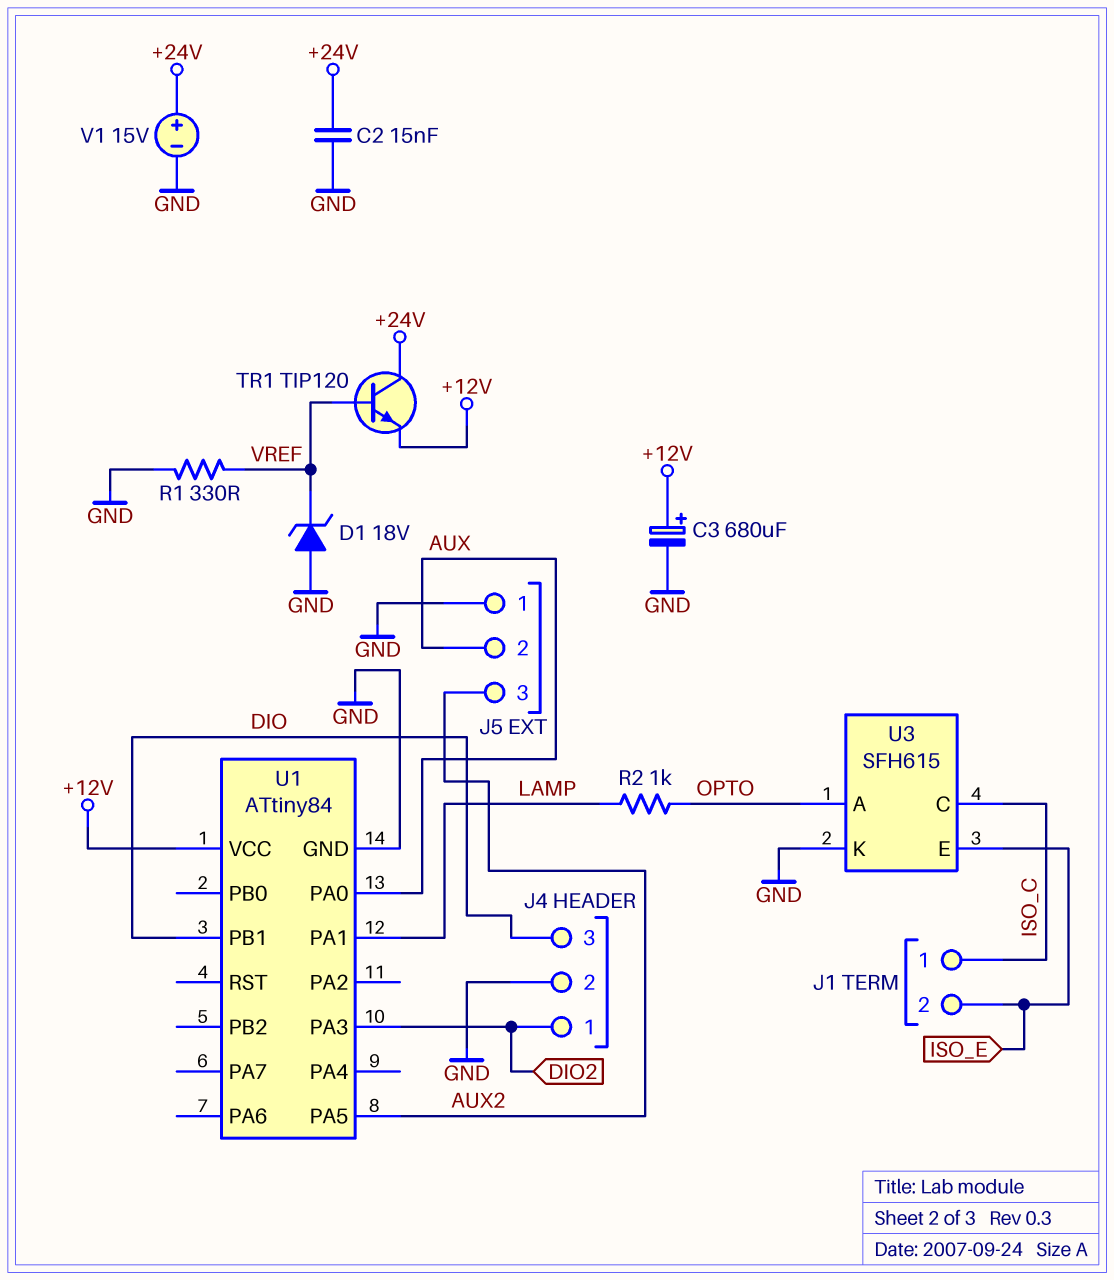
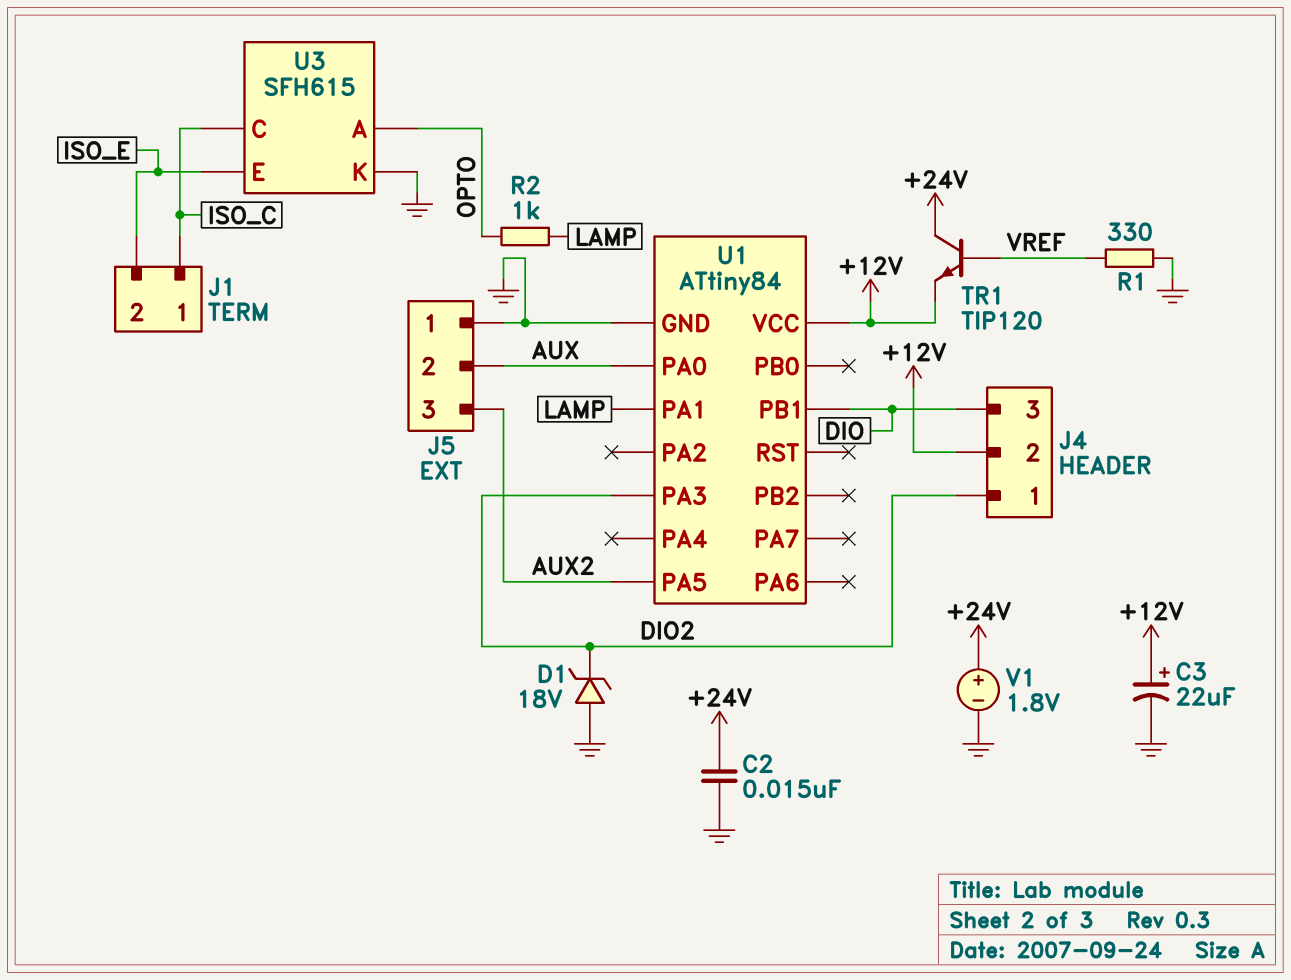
C3: 680uF (plus +12V, minus GND) -> 22uF (plus +12V, minus GND)
D1: zener 18V (A GND, K VREF) -> zener 18V (A GND, K DIO2)
J4 pin 2: GND -> +12V
V1: 15V (plus +24V, minus GND) -> 1.8V (plus +24V, minus GND)

